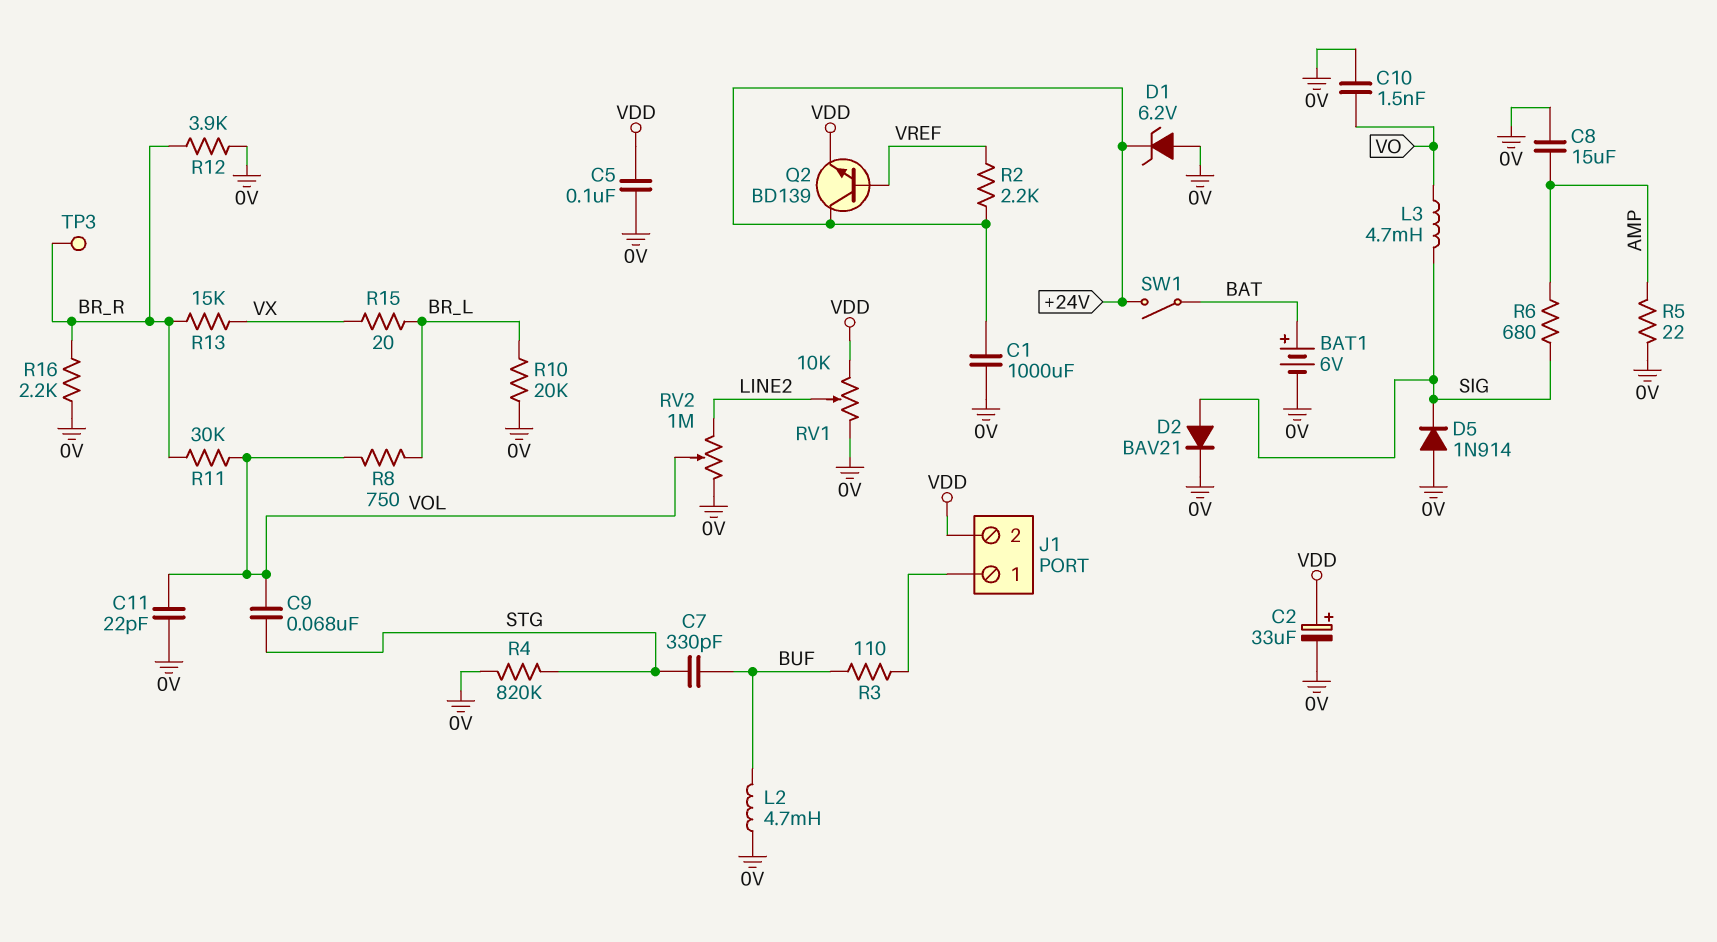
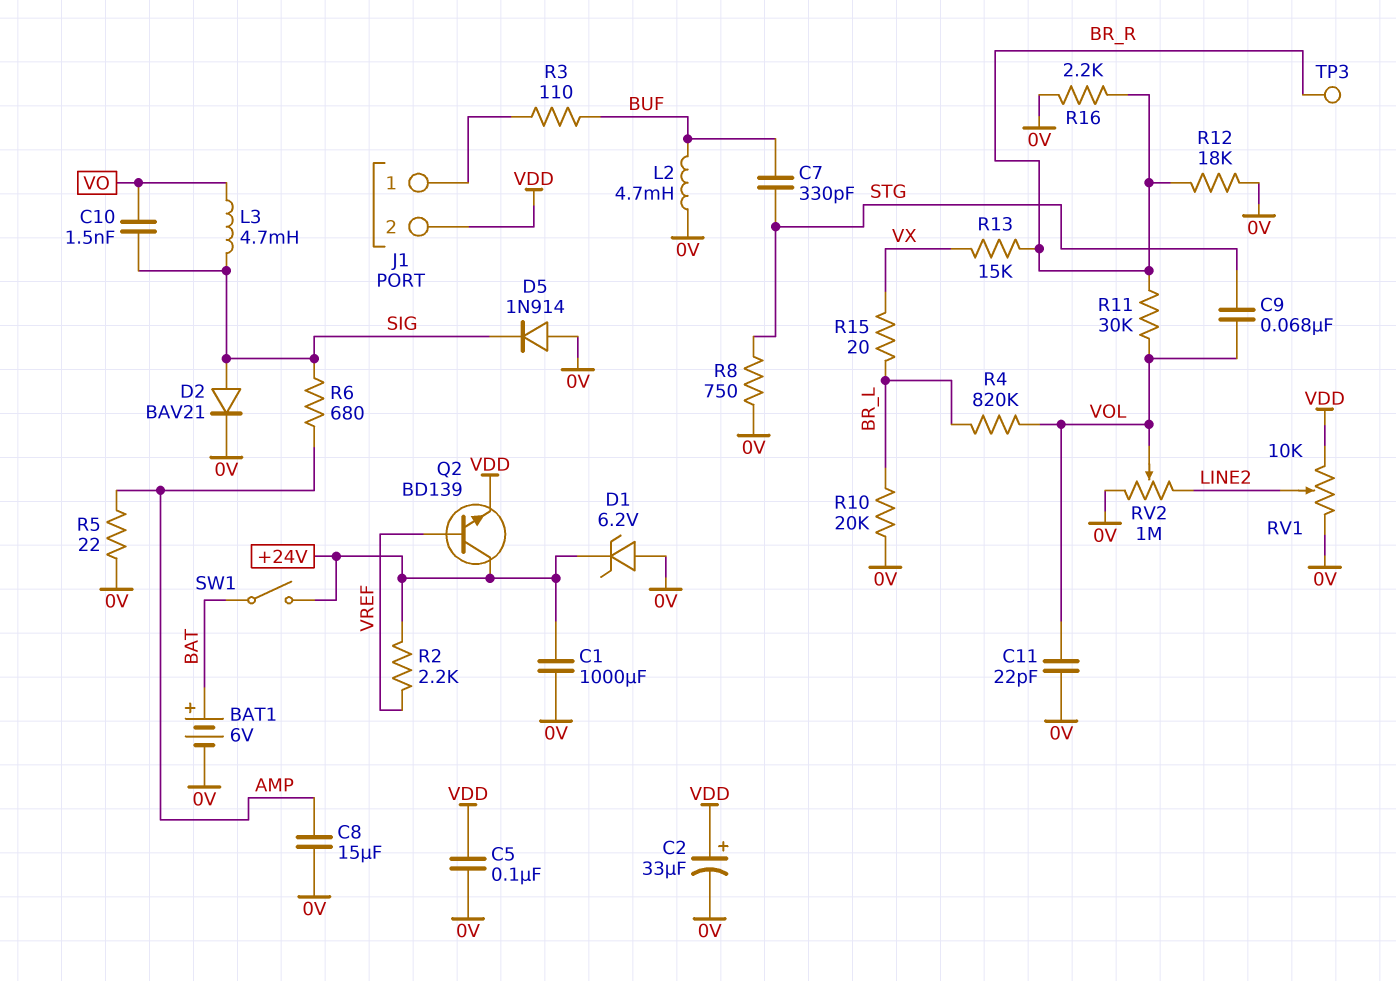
C10: 1.5nF (0V, VO) -> 1.5nF (SIG, VO)
R4: 820k (0V, STG) -> 820k (BR_L, VOL)
R8: 750 (BR_L, VOL) -> 750 (0V, STG)
R12: 3.9k (0V, BR_R) -> 18k (0V, BR_R)

